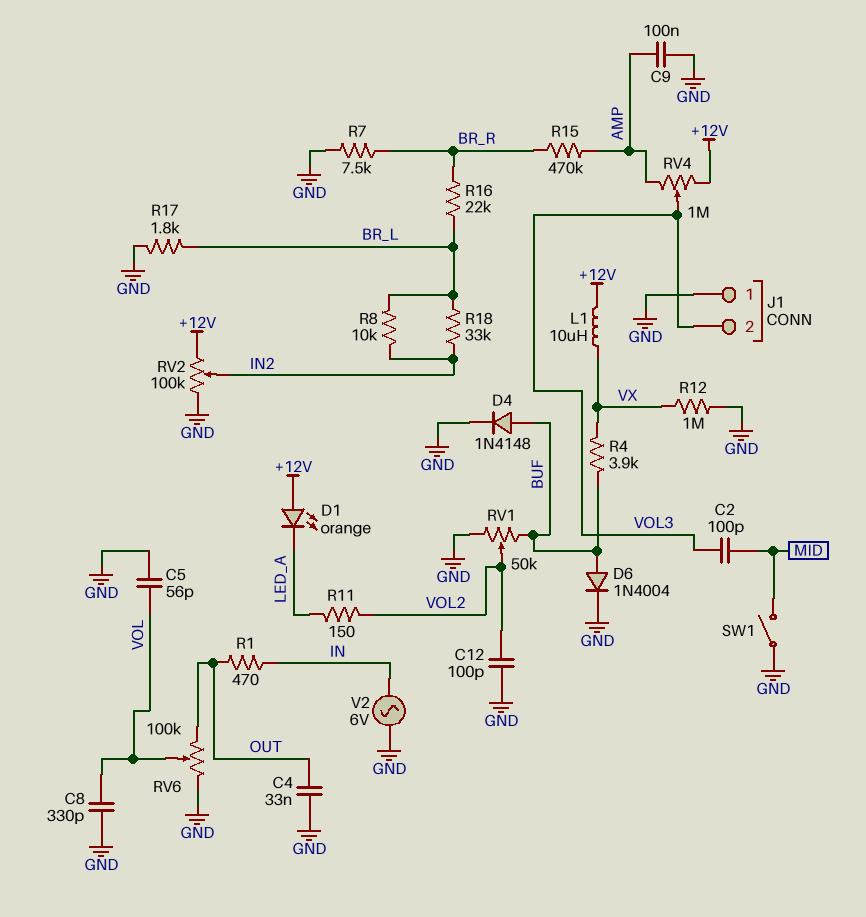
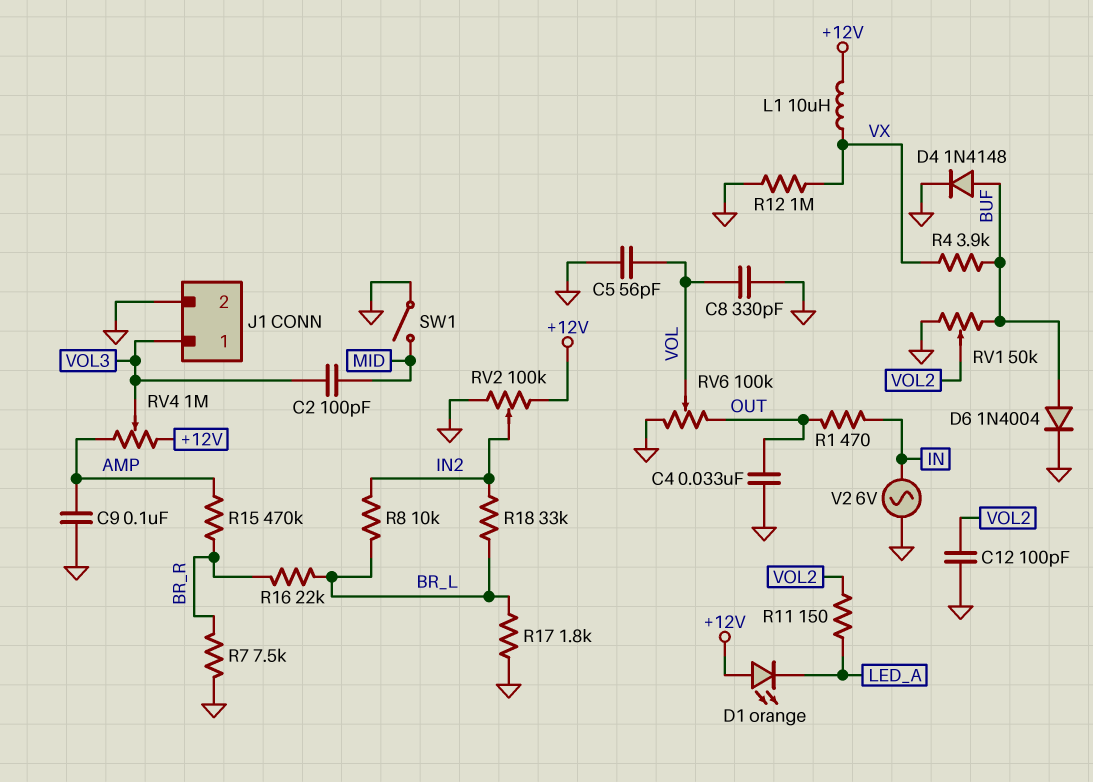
J1 pin 1: GND -> VOL3
J1 pin 2: VOL3 -> GND

